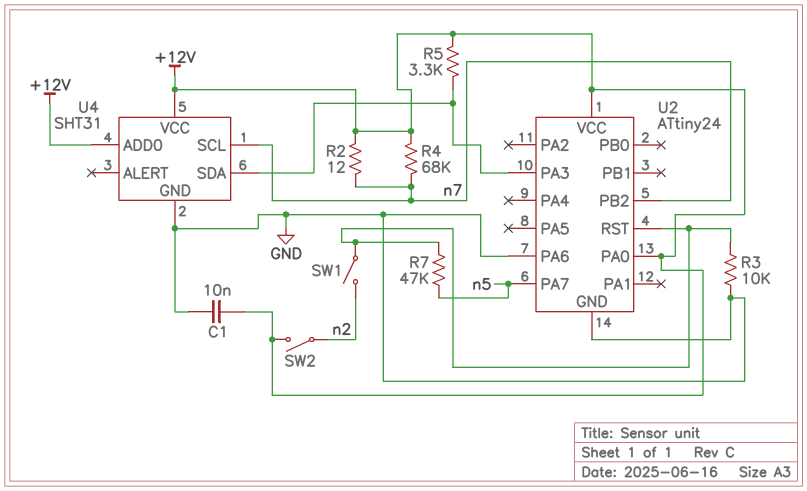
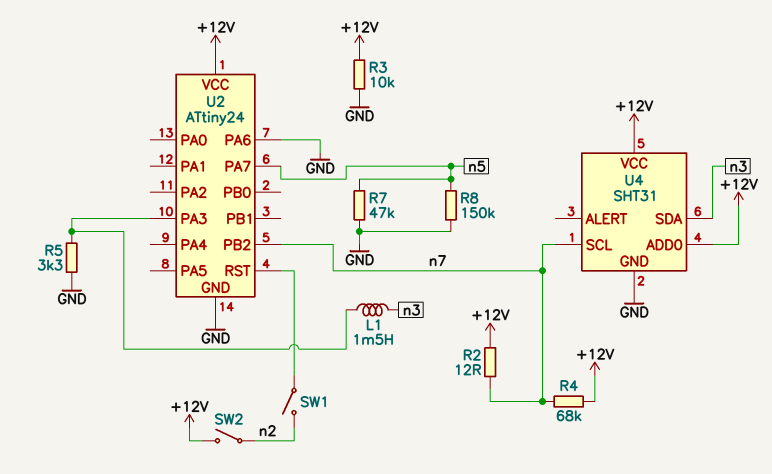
C1: 10nF (+12V, GND) -> none
L1: none -> 1.5mH (U2/PA3, n3)
R3: 10k (GND, U2/RST) -> 10k (+12V, GND)
R5: 3.3k (+12V, U2/PA3) -> 3.3k (GND, U2/PA3)
R7: 47k (U2/RST, n5) -> 47k (GND, n5)
R8: none -> 150k (GND, n5)
U2 pin PA0: +12V -> none
U4 pin SDA: U2/PA3 -> n3

